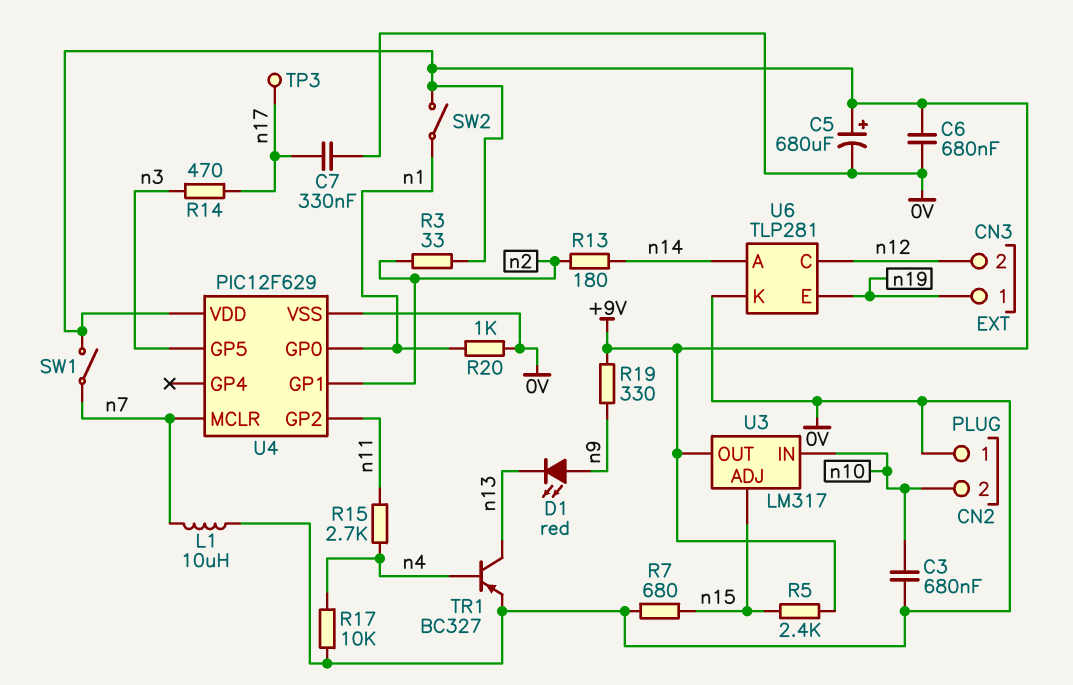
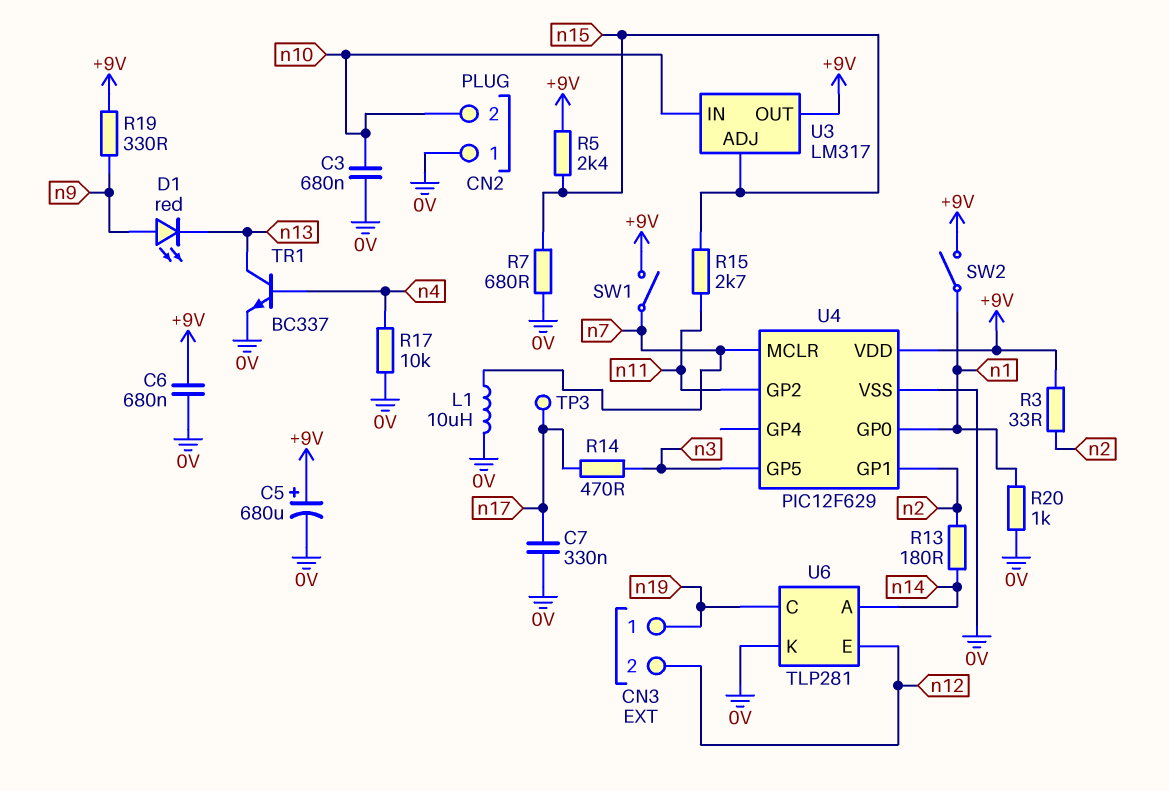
R15: 2.7k (n4, n11) -> 2.7k (n11, n15)
TR1: PNP BC327 (B n4, C n13, E 0V) -> NPN BC337 (B n4, C n13, E 0V)
U6 pin C: n12 -> n19
U6 pin E: n19 -> n12

